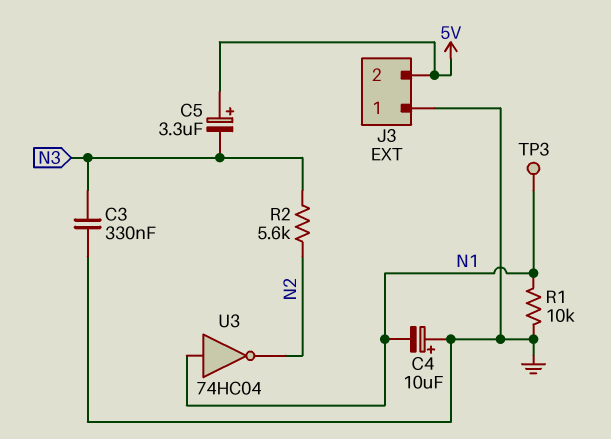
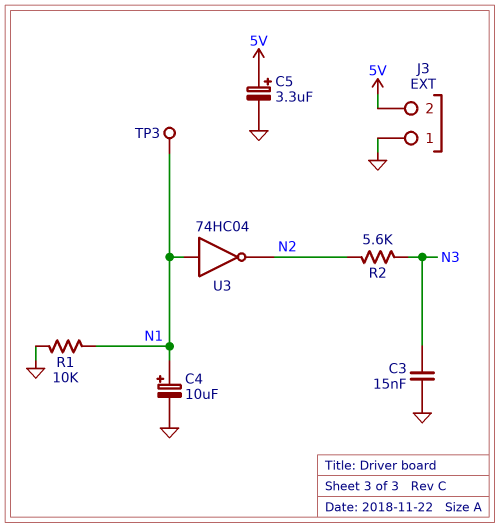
C3: 330nF (GND, N3) -> 15nF (GND, N3)
C4: 10uF (plus GND, minus N1) -> 10uF (plus N1, minus GND)
C5: 3.3uF (plus 5V, minus N3) -> 3.3uF (plus 5V, minus GND)

